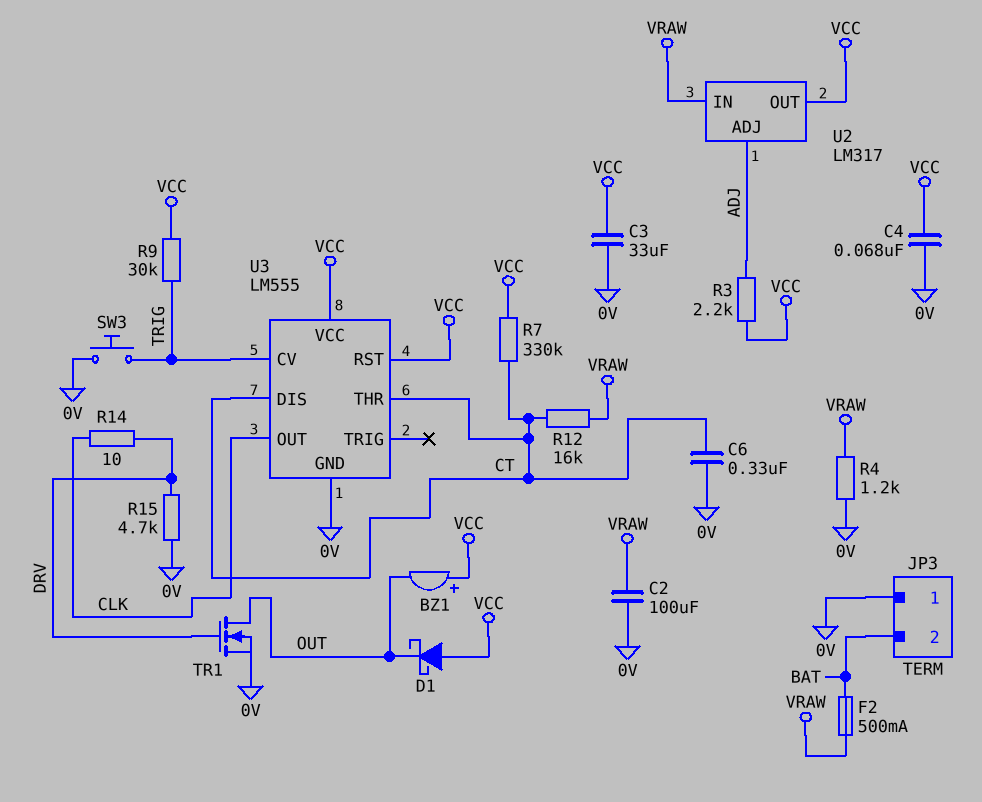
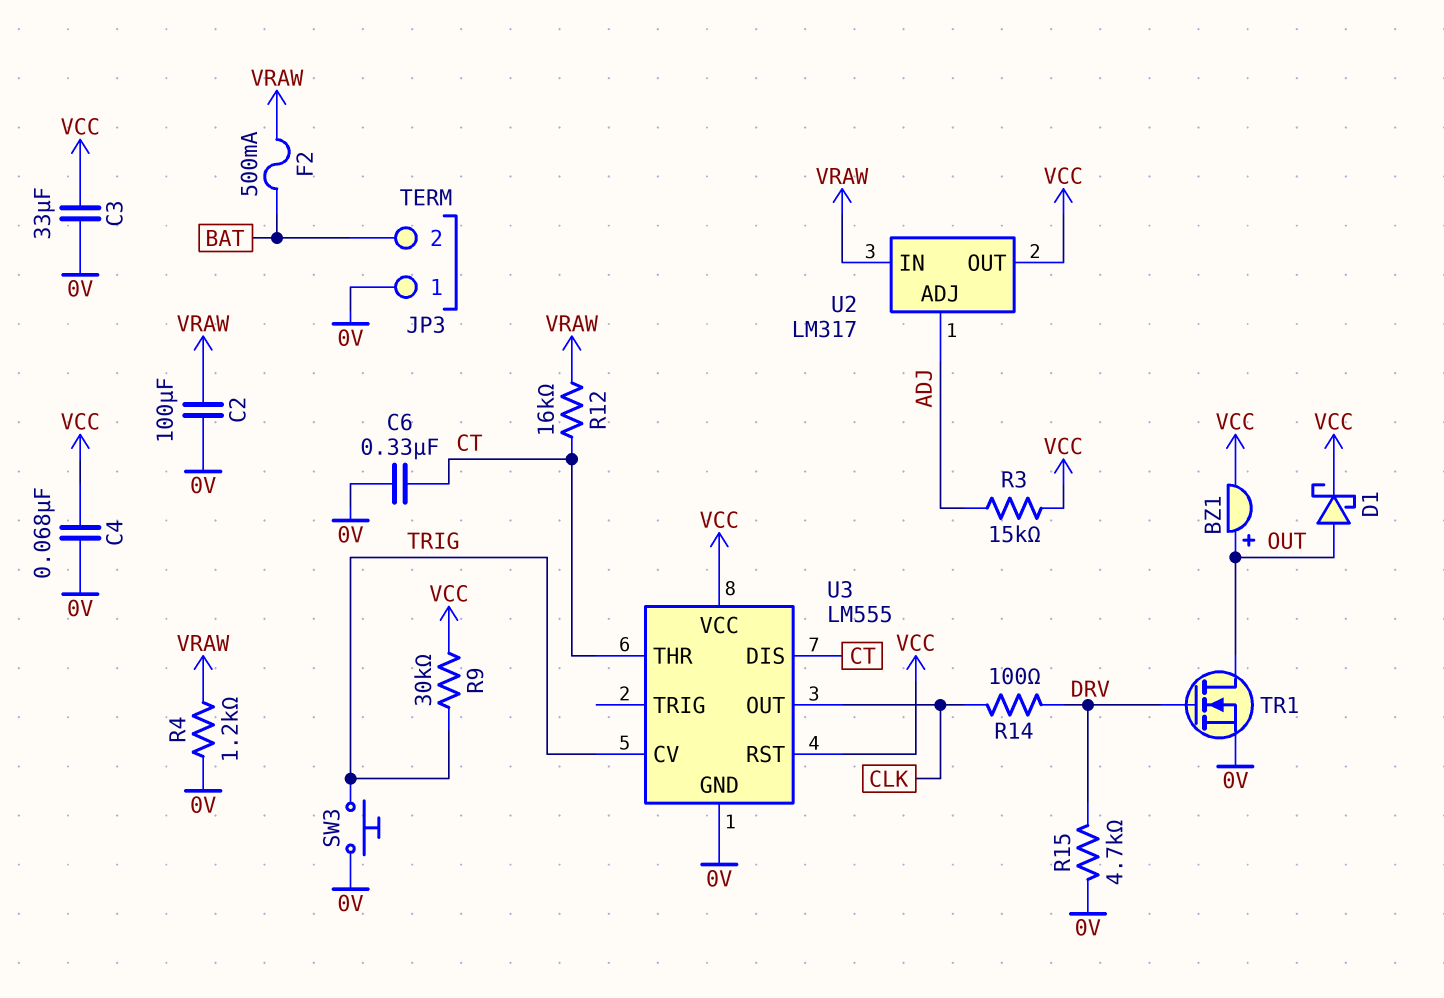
BZ1: buzzer (plus VCC, minus OUT) -> buzzer (plus OUT, minus VCC)
D1: schottky (A VCC, K OUT) -> schottky (A OUT, K VCC)
R3: 2.2k (ADJ, VCC) -> 15k (ADJ, VCC)
R7: 330k (CT, VCC) -> none
R14: 10 (CLK, DRV) -> 100 (CLK, DRV)

